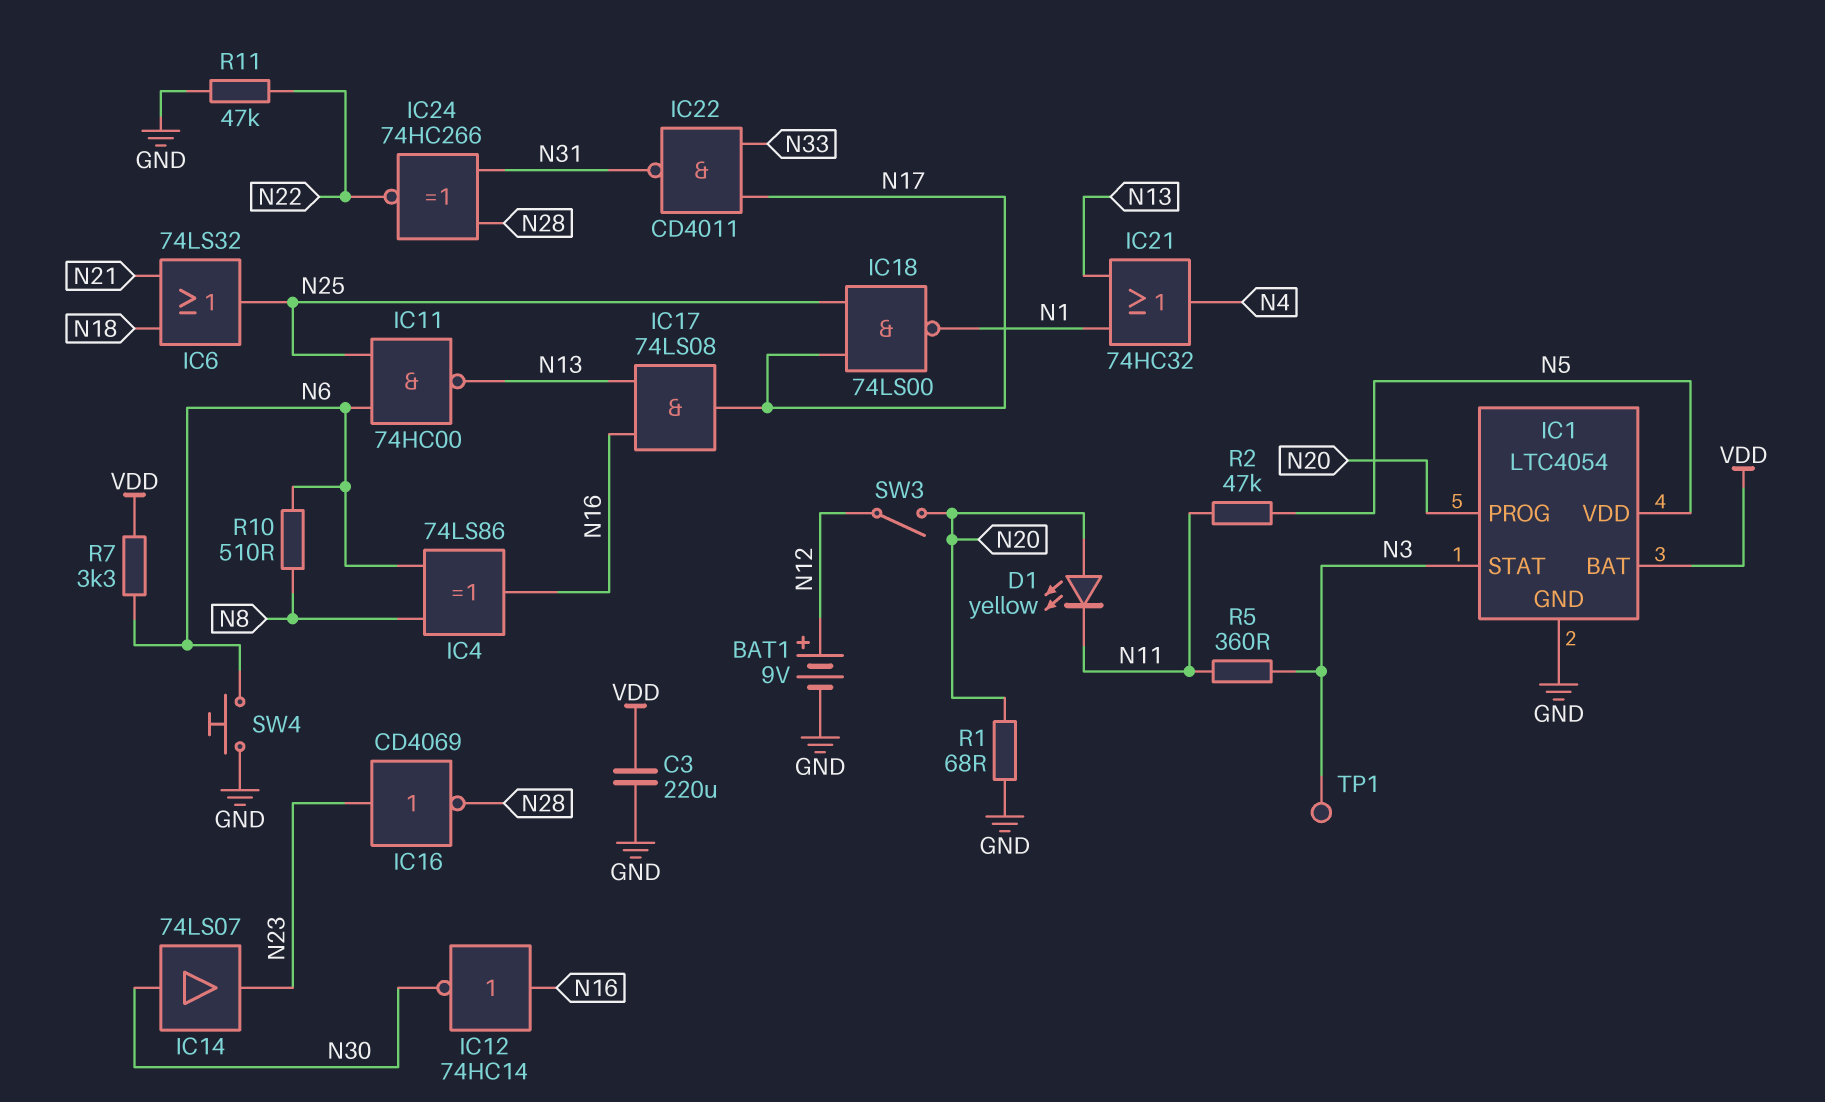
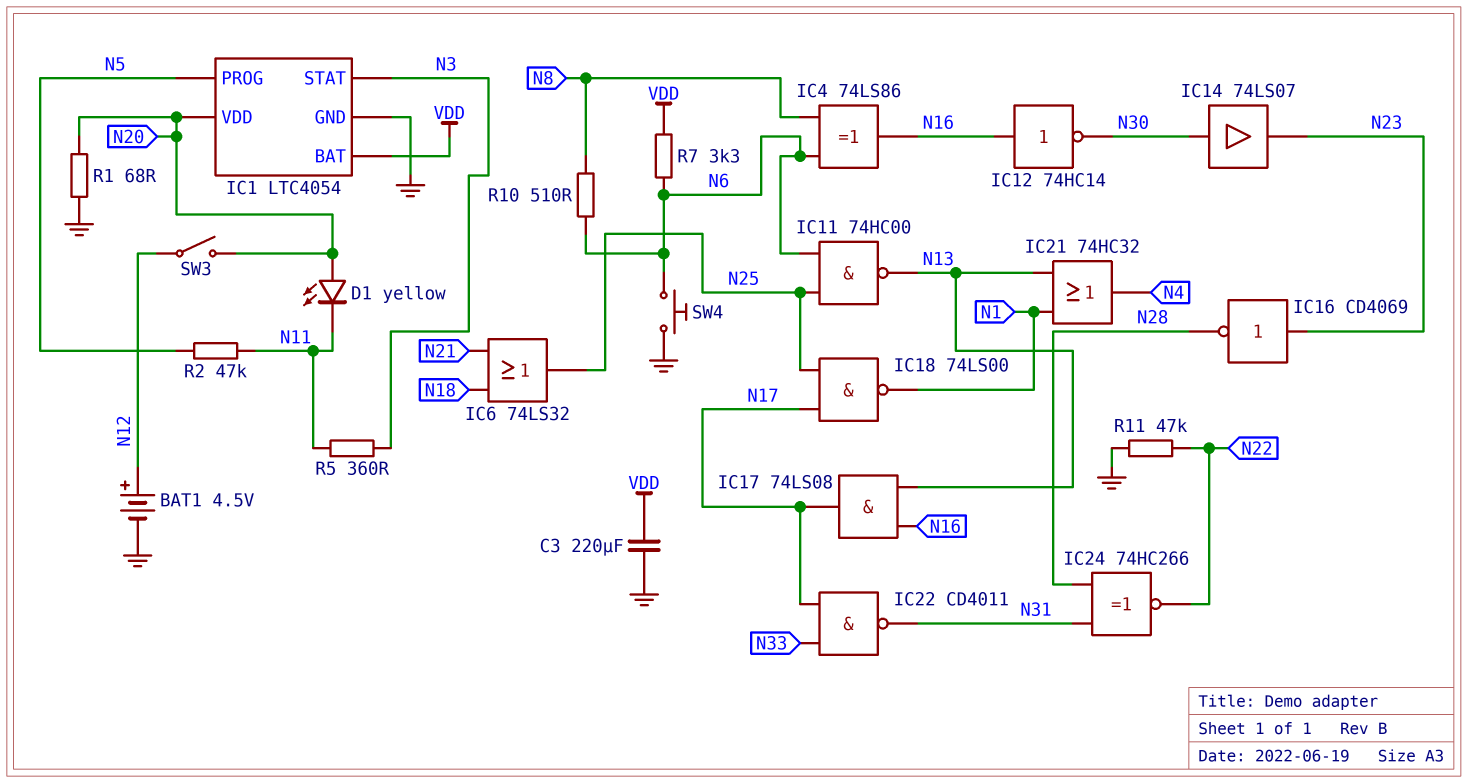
BAT1: 9V (plus N12, minus GND) -> 4.5V (plus N12, minus GND)
IC1 pin PROG: N20 -> N5
IC1 pin VDD: N5 -> N20
TP1: test point (N3) -> none

